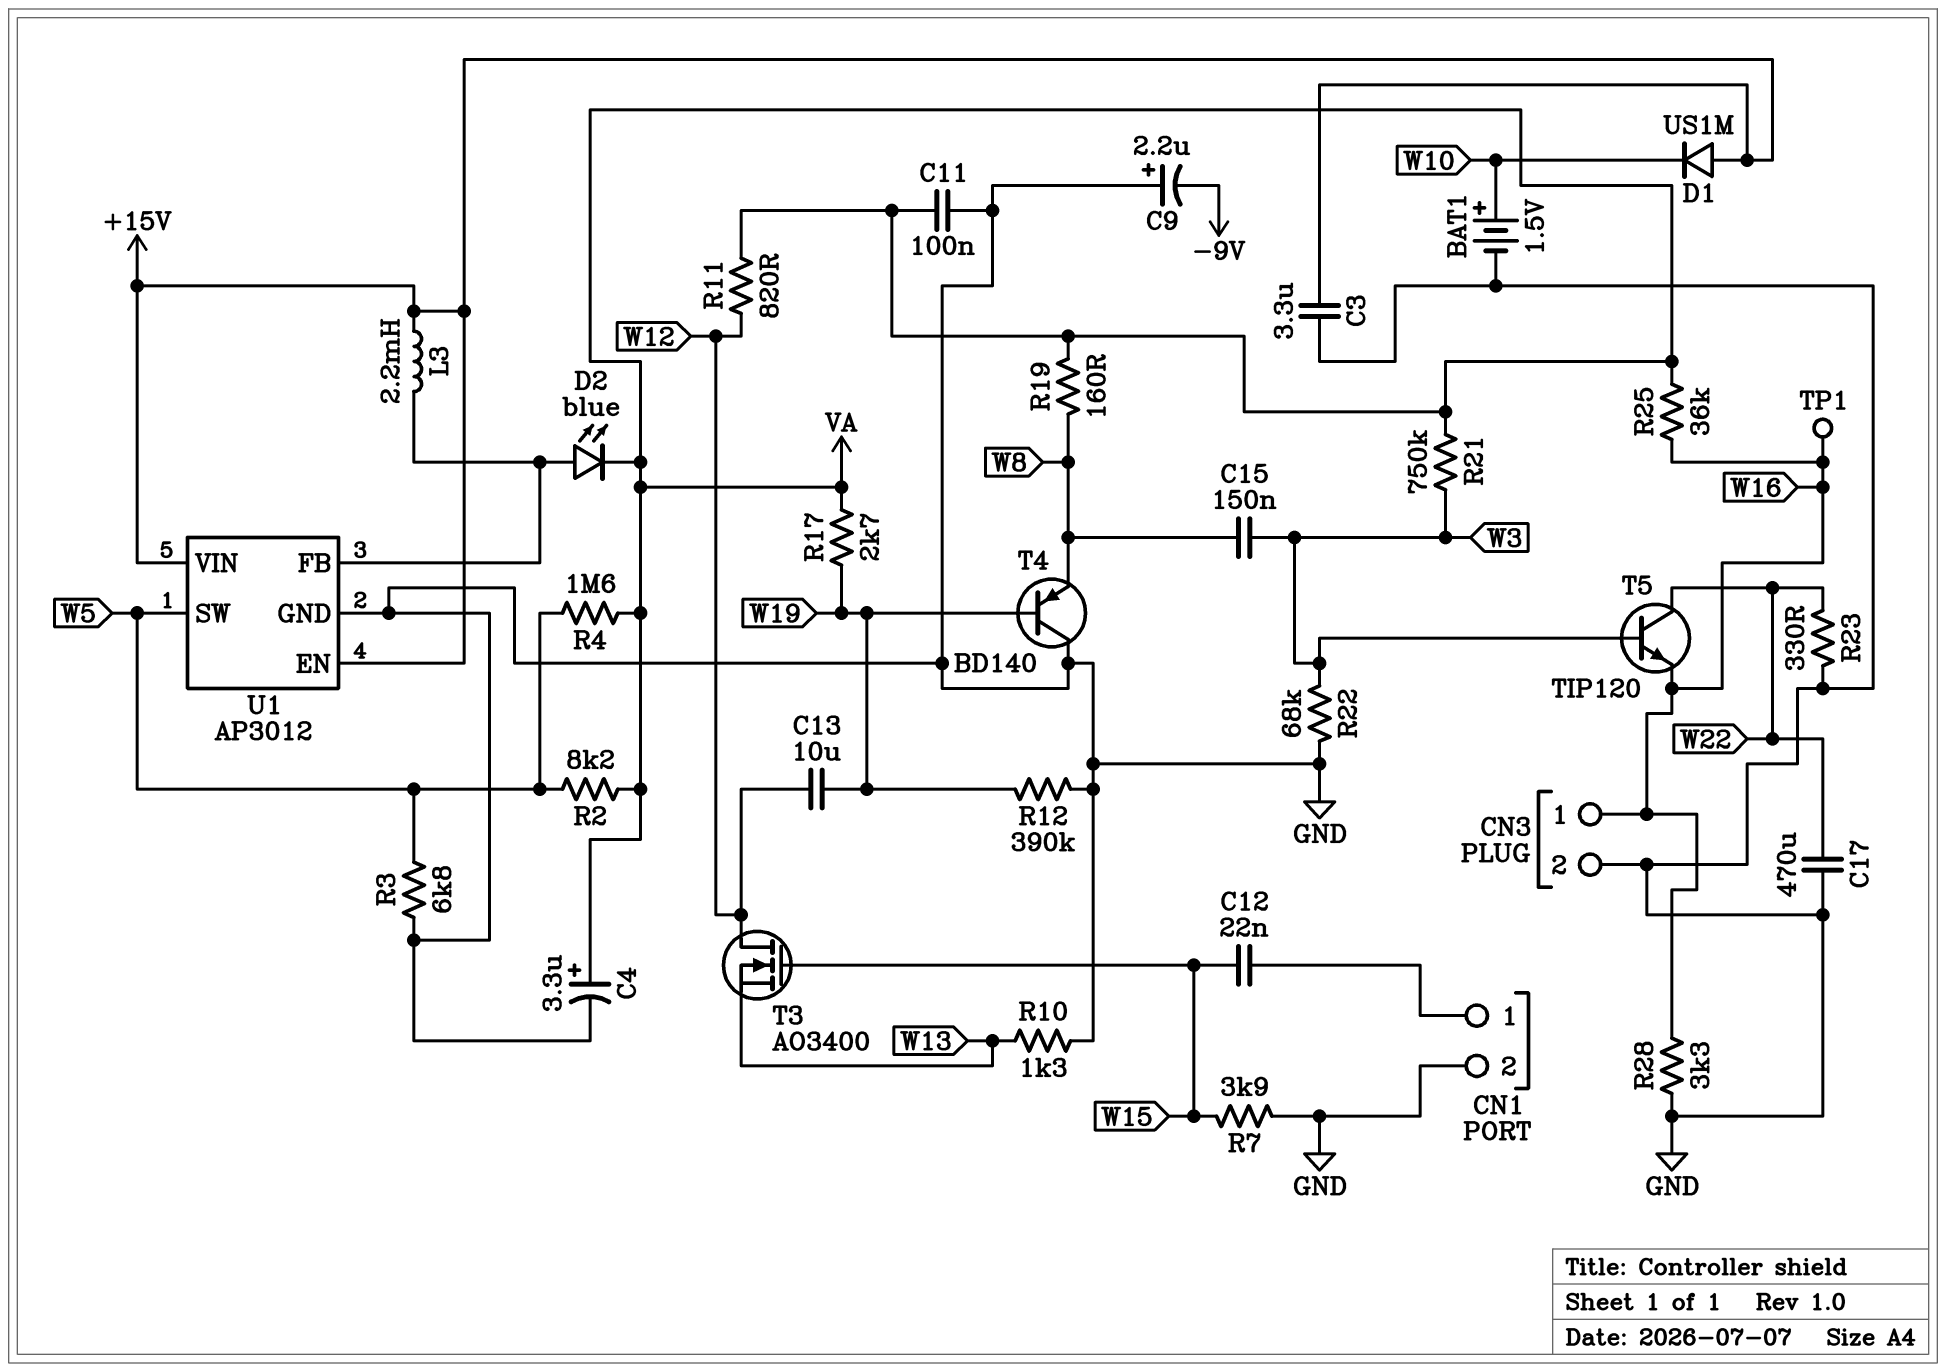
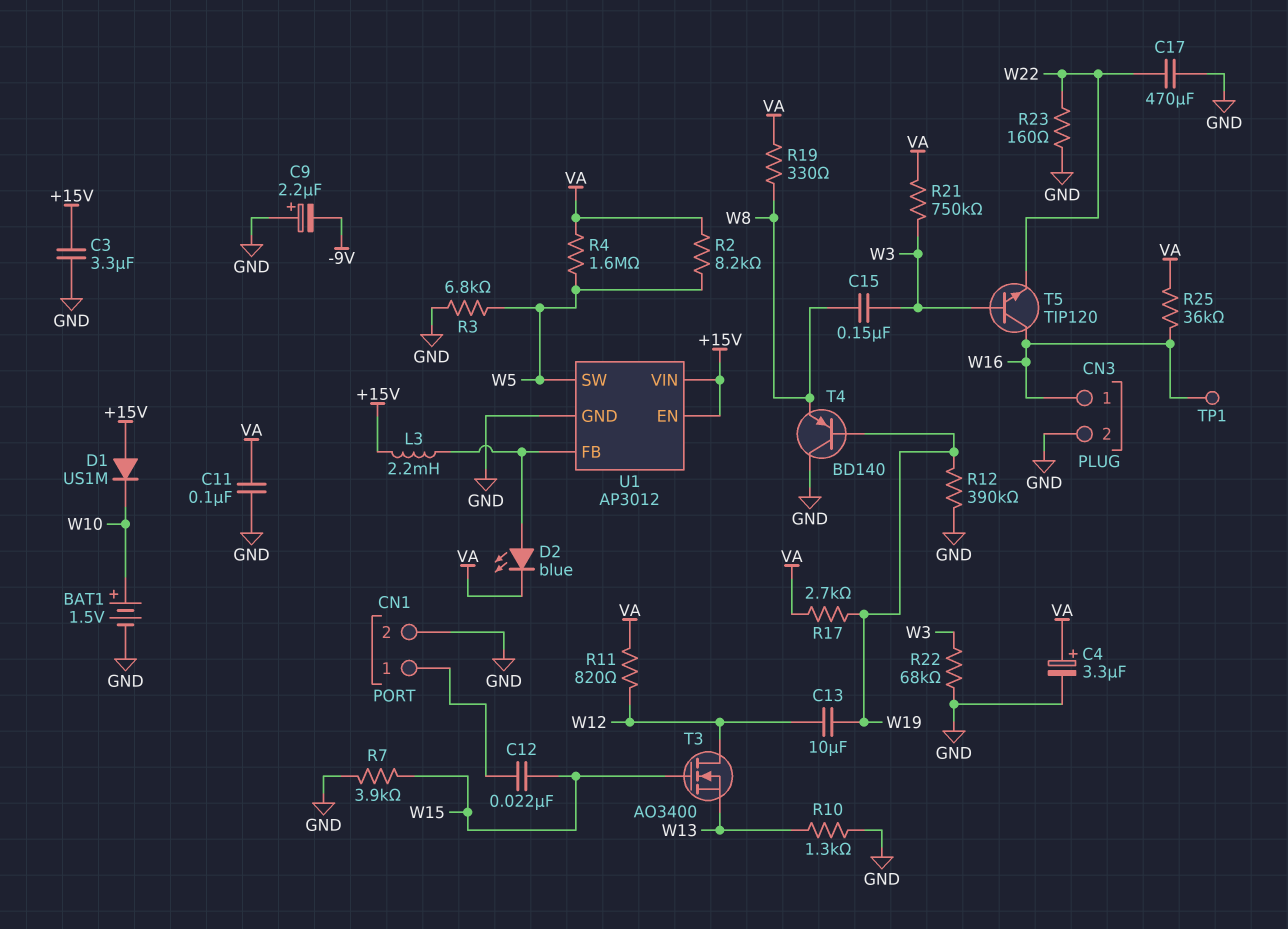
R19: 160 (VA, W8) -> 330 (VA, W8)
R23: 330 (GND, W22) -> 160 (GND, W22)
R28: 3.3k (GND, W16) -> none
T5: NPN TIP120 (B W3, C W22, E W16) -> NPN TIP120 (B W3, C W16, E W22)

